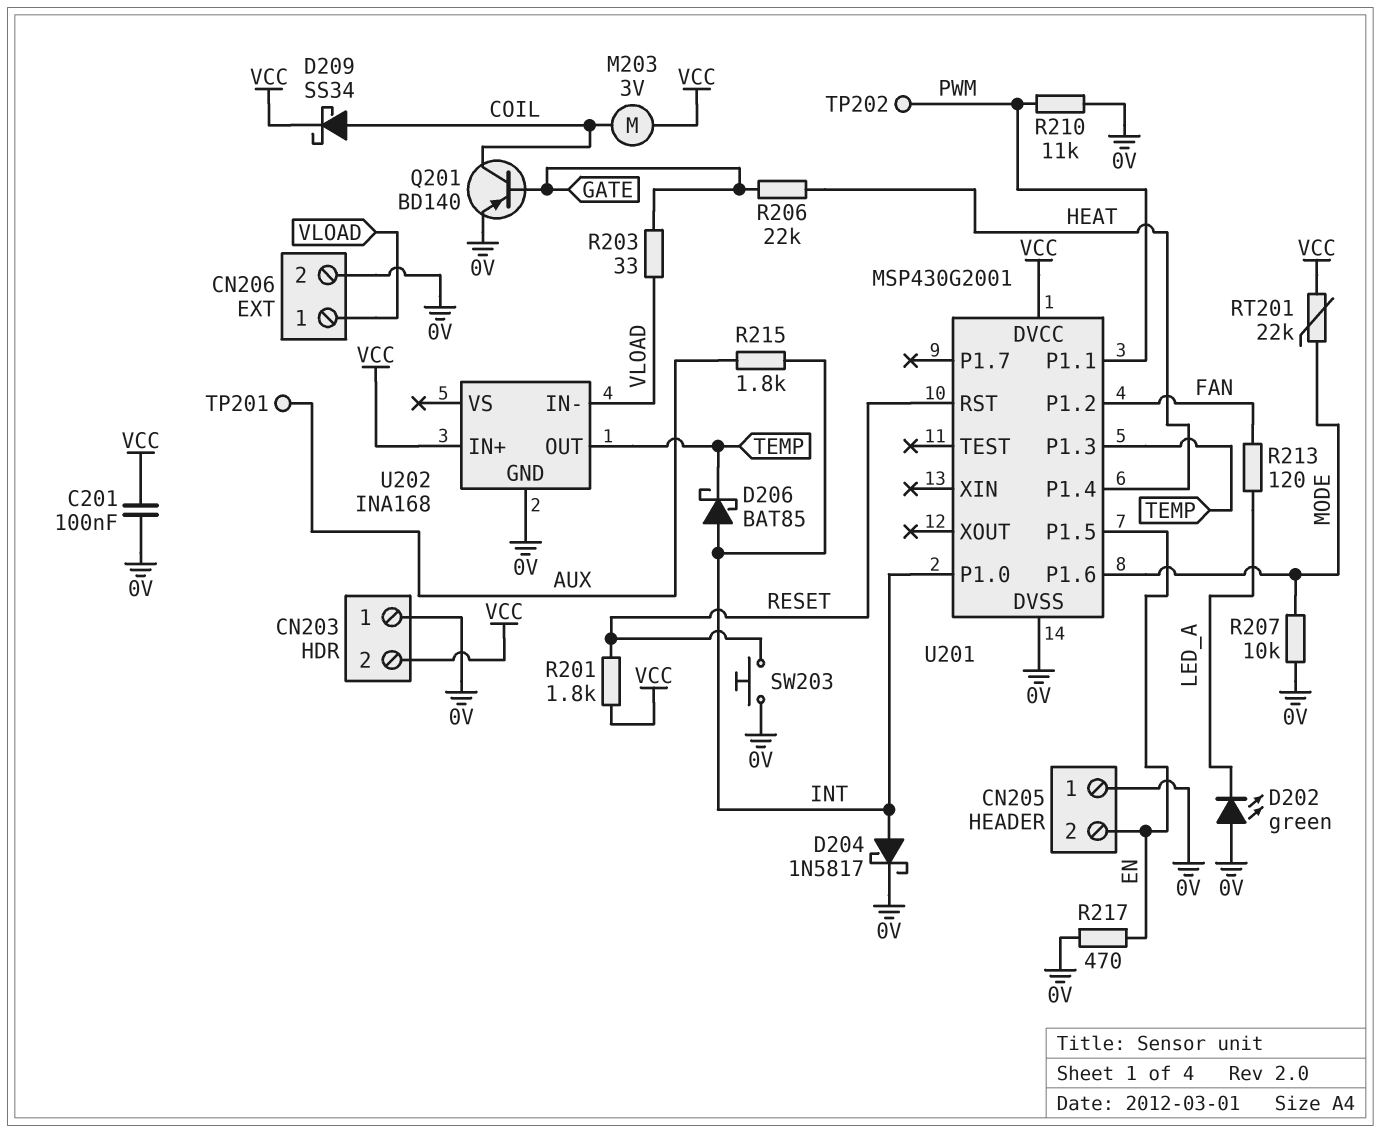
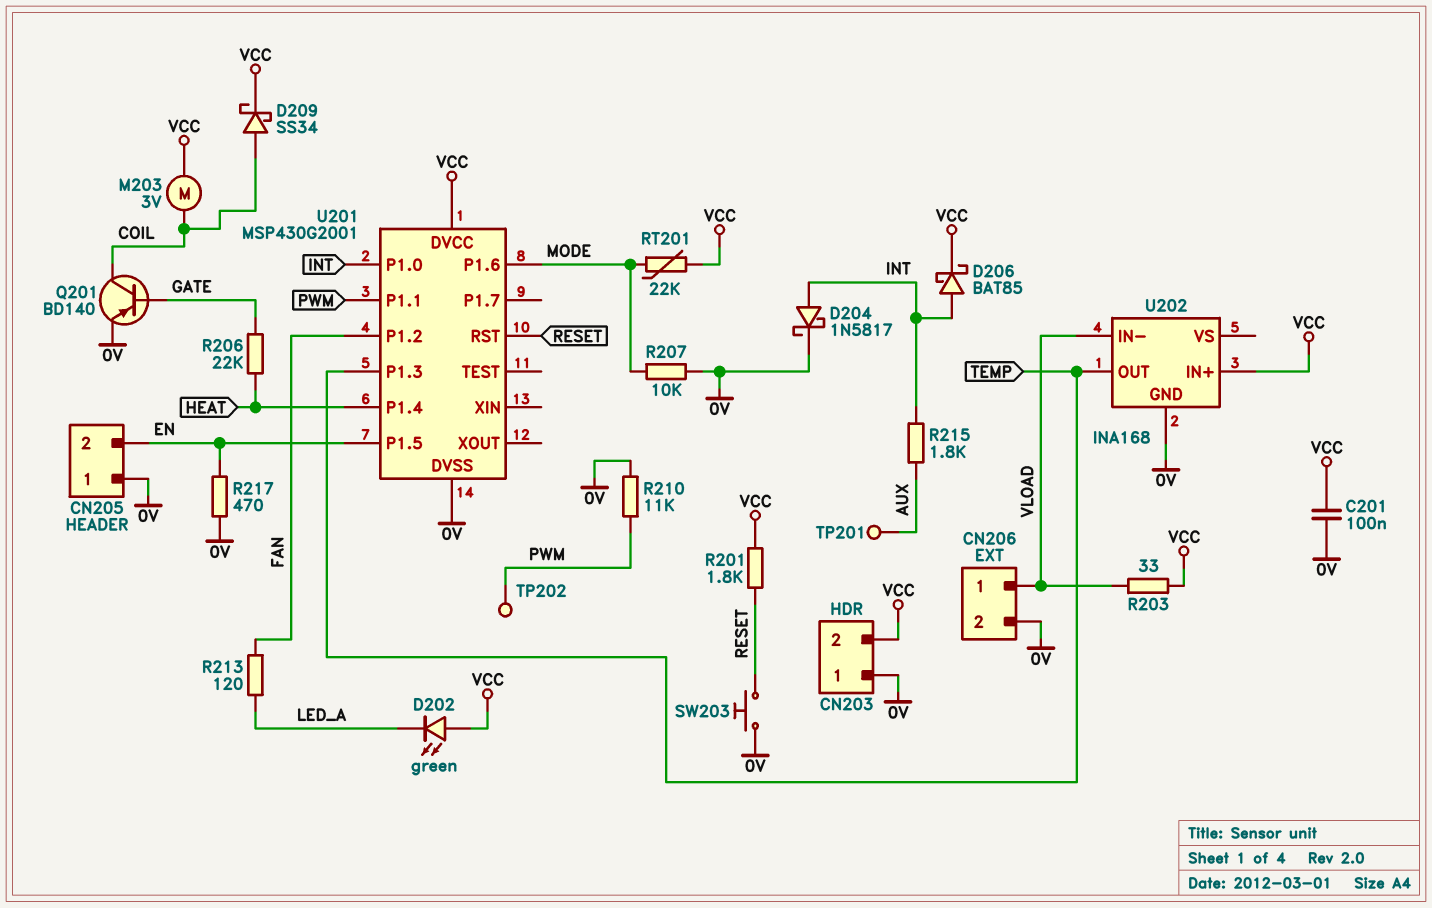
D202: LED green (A 0V, K LED_A) -> LED green (A VCC, K LED_A)
D206: schottky BAT85 (A INT, K TEMP) -> schottky BAT85 (A INT, K VCC)
R203: 33 (GATE, VLOAD) -> 33 (VCC, VLOAD)

